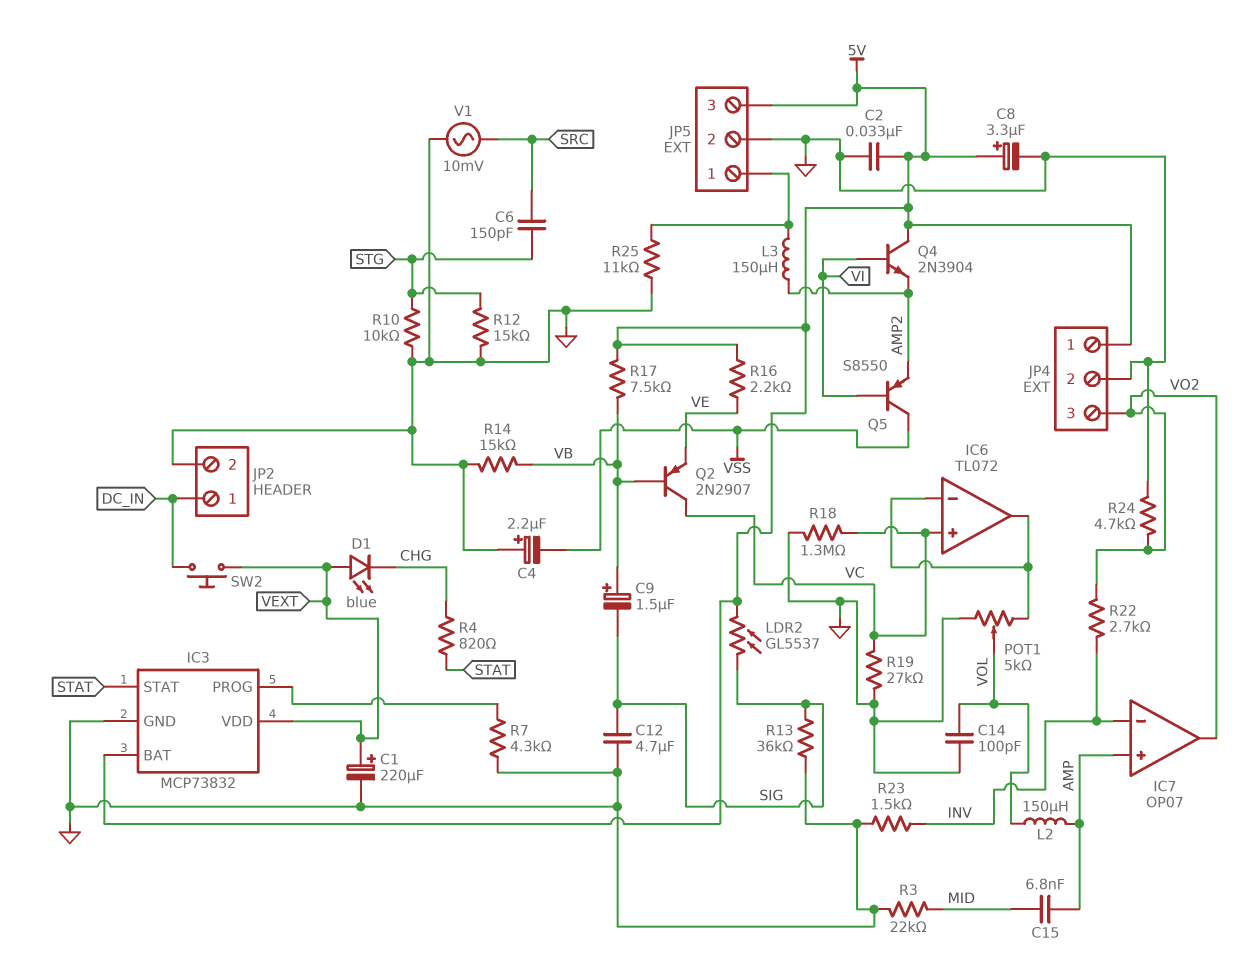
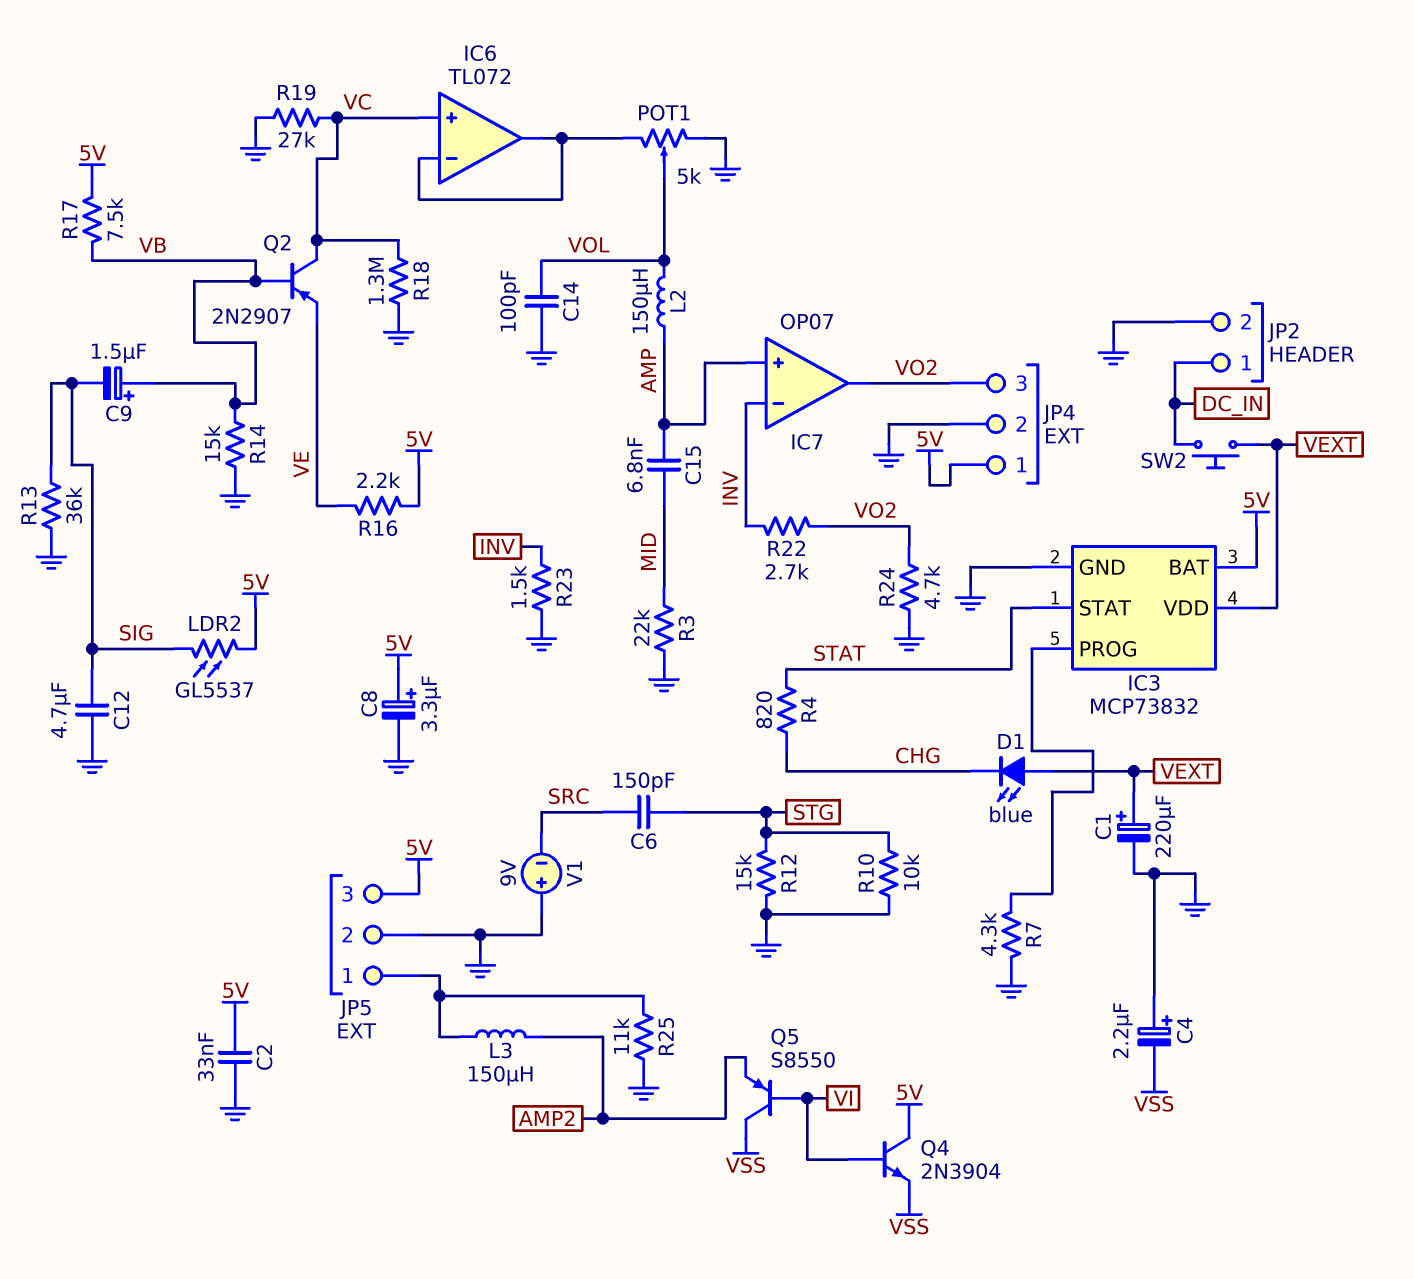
Q4: NPN 2N3904 (B VI, C 5V, E AMP2) -> NPN 2N3904 (B VI, C 5V, E VSS)
V1: AC 10mV (GND, SRC) -> 9V (plus GND, minus SRC)

